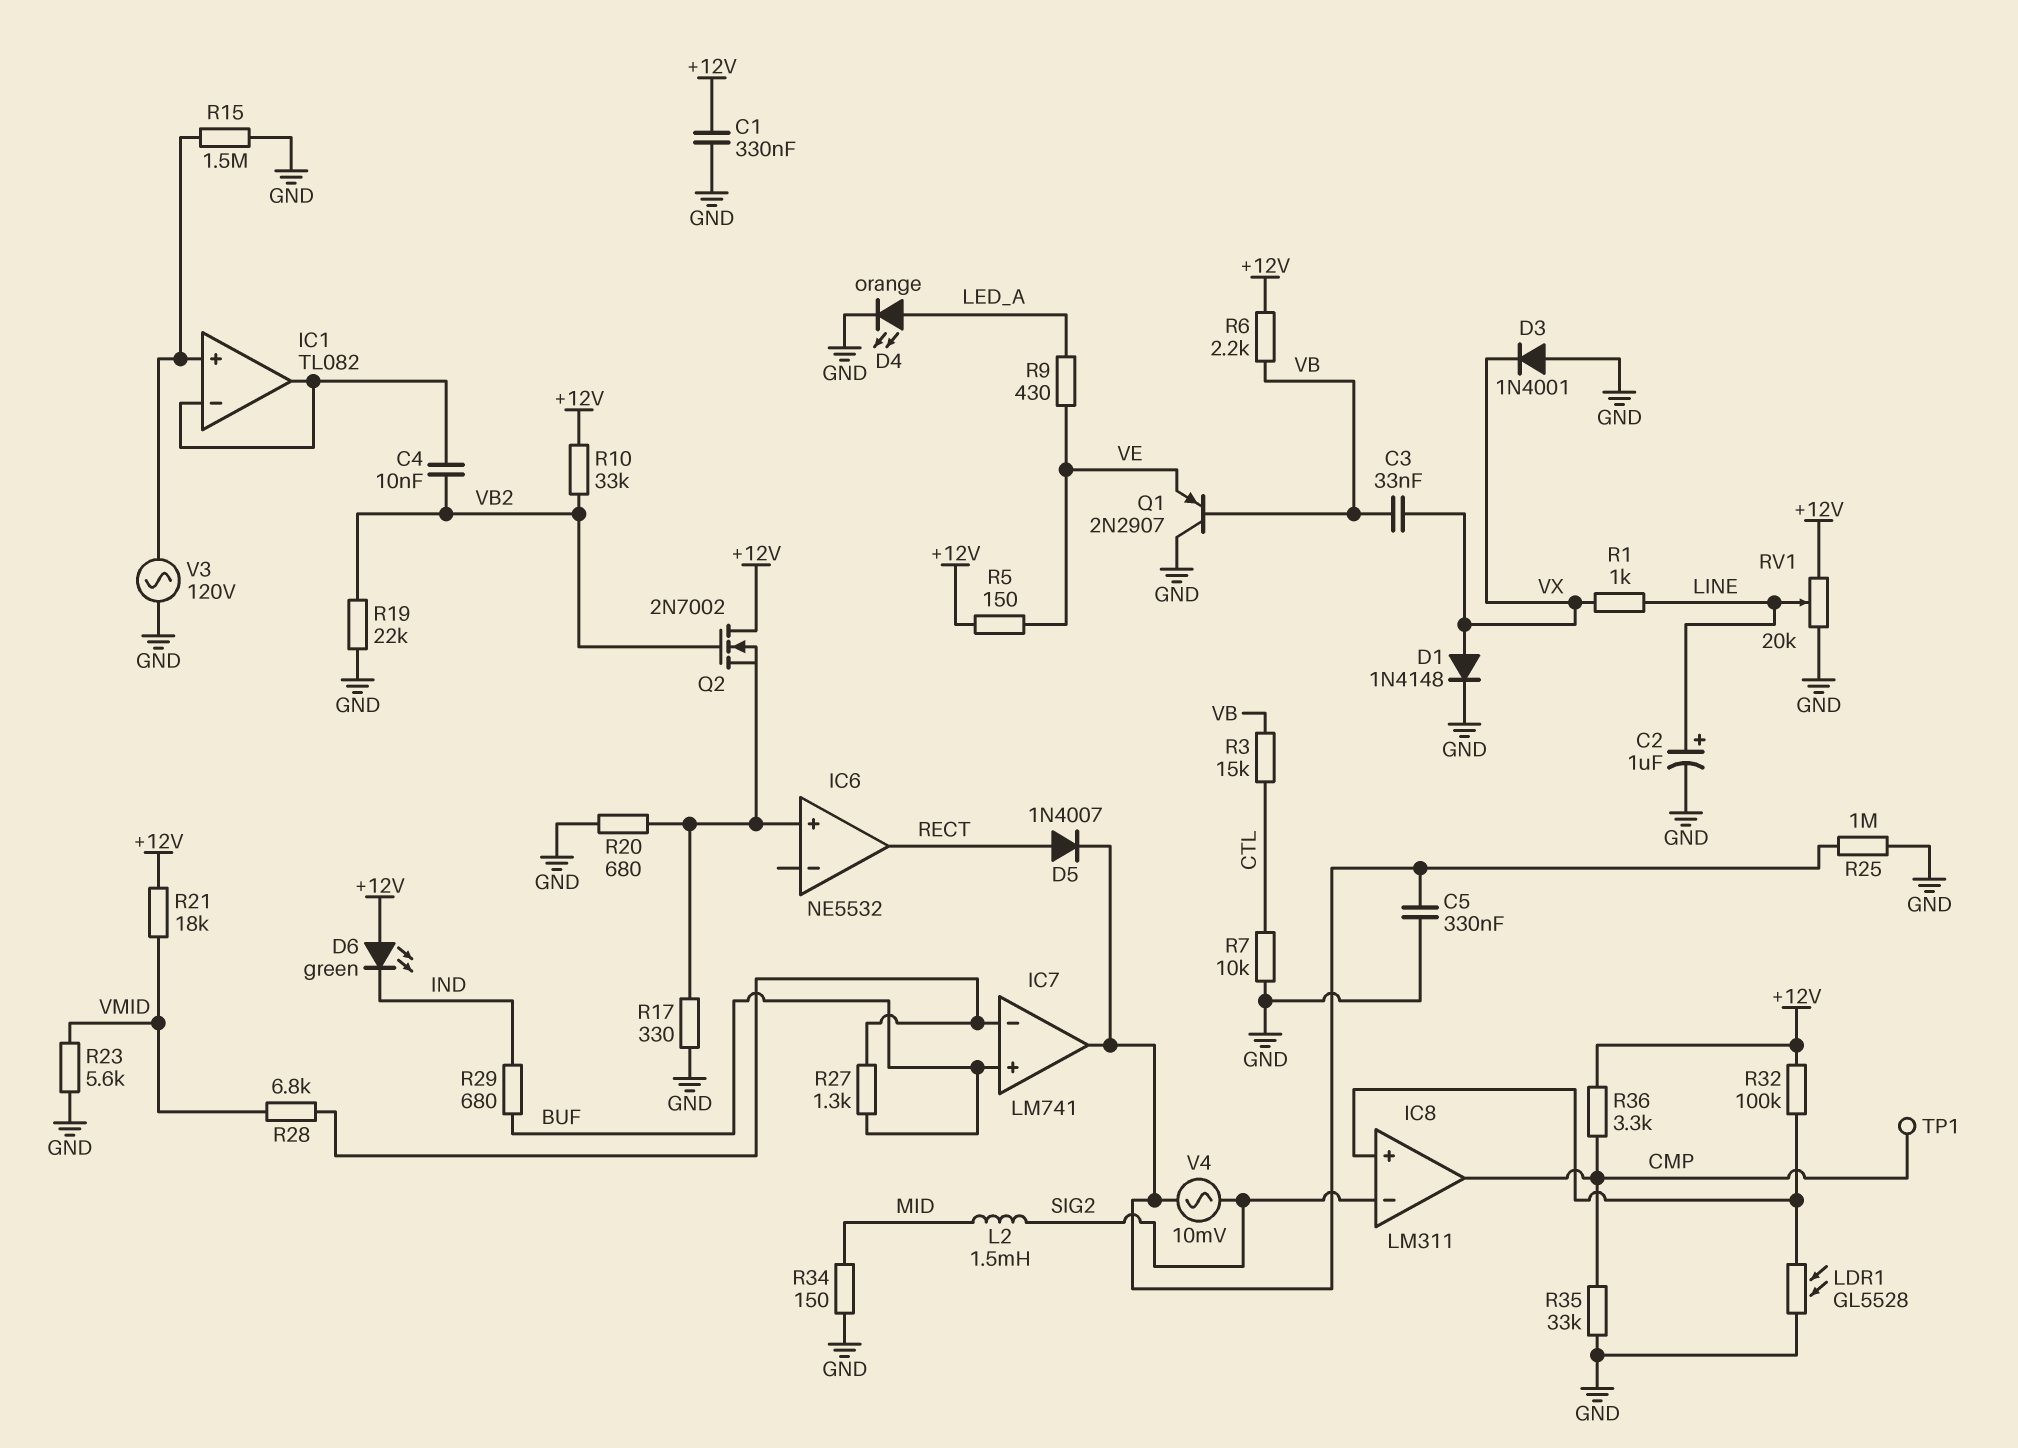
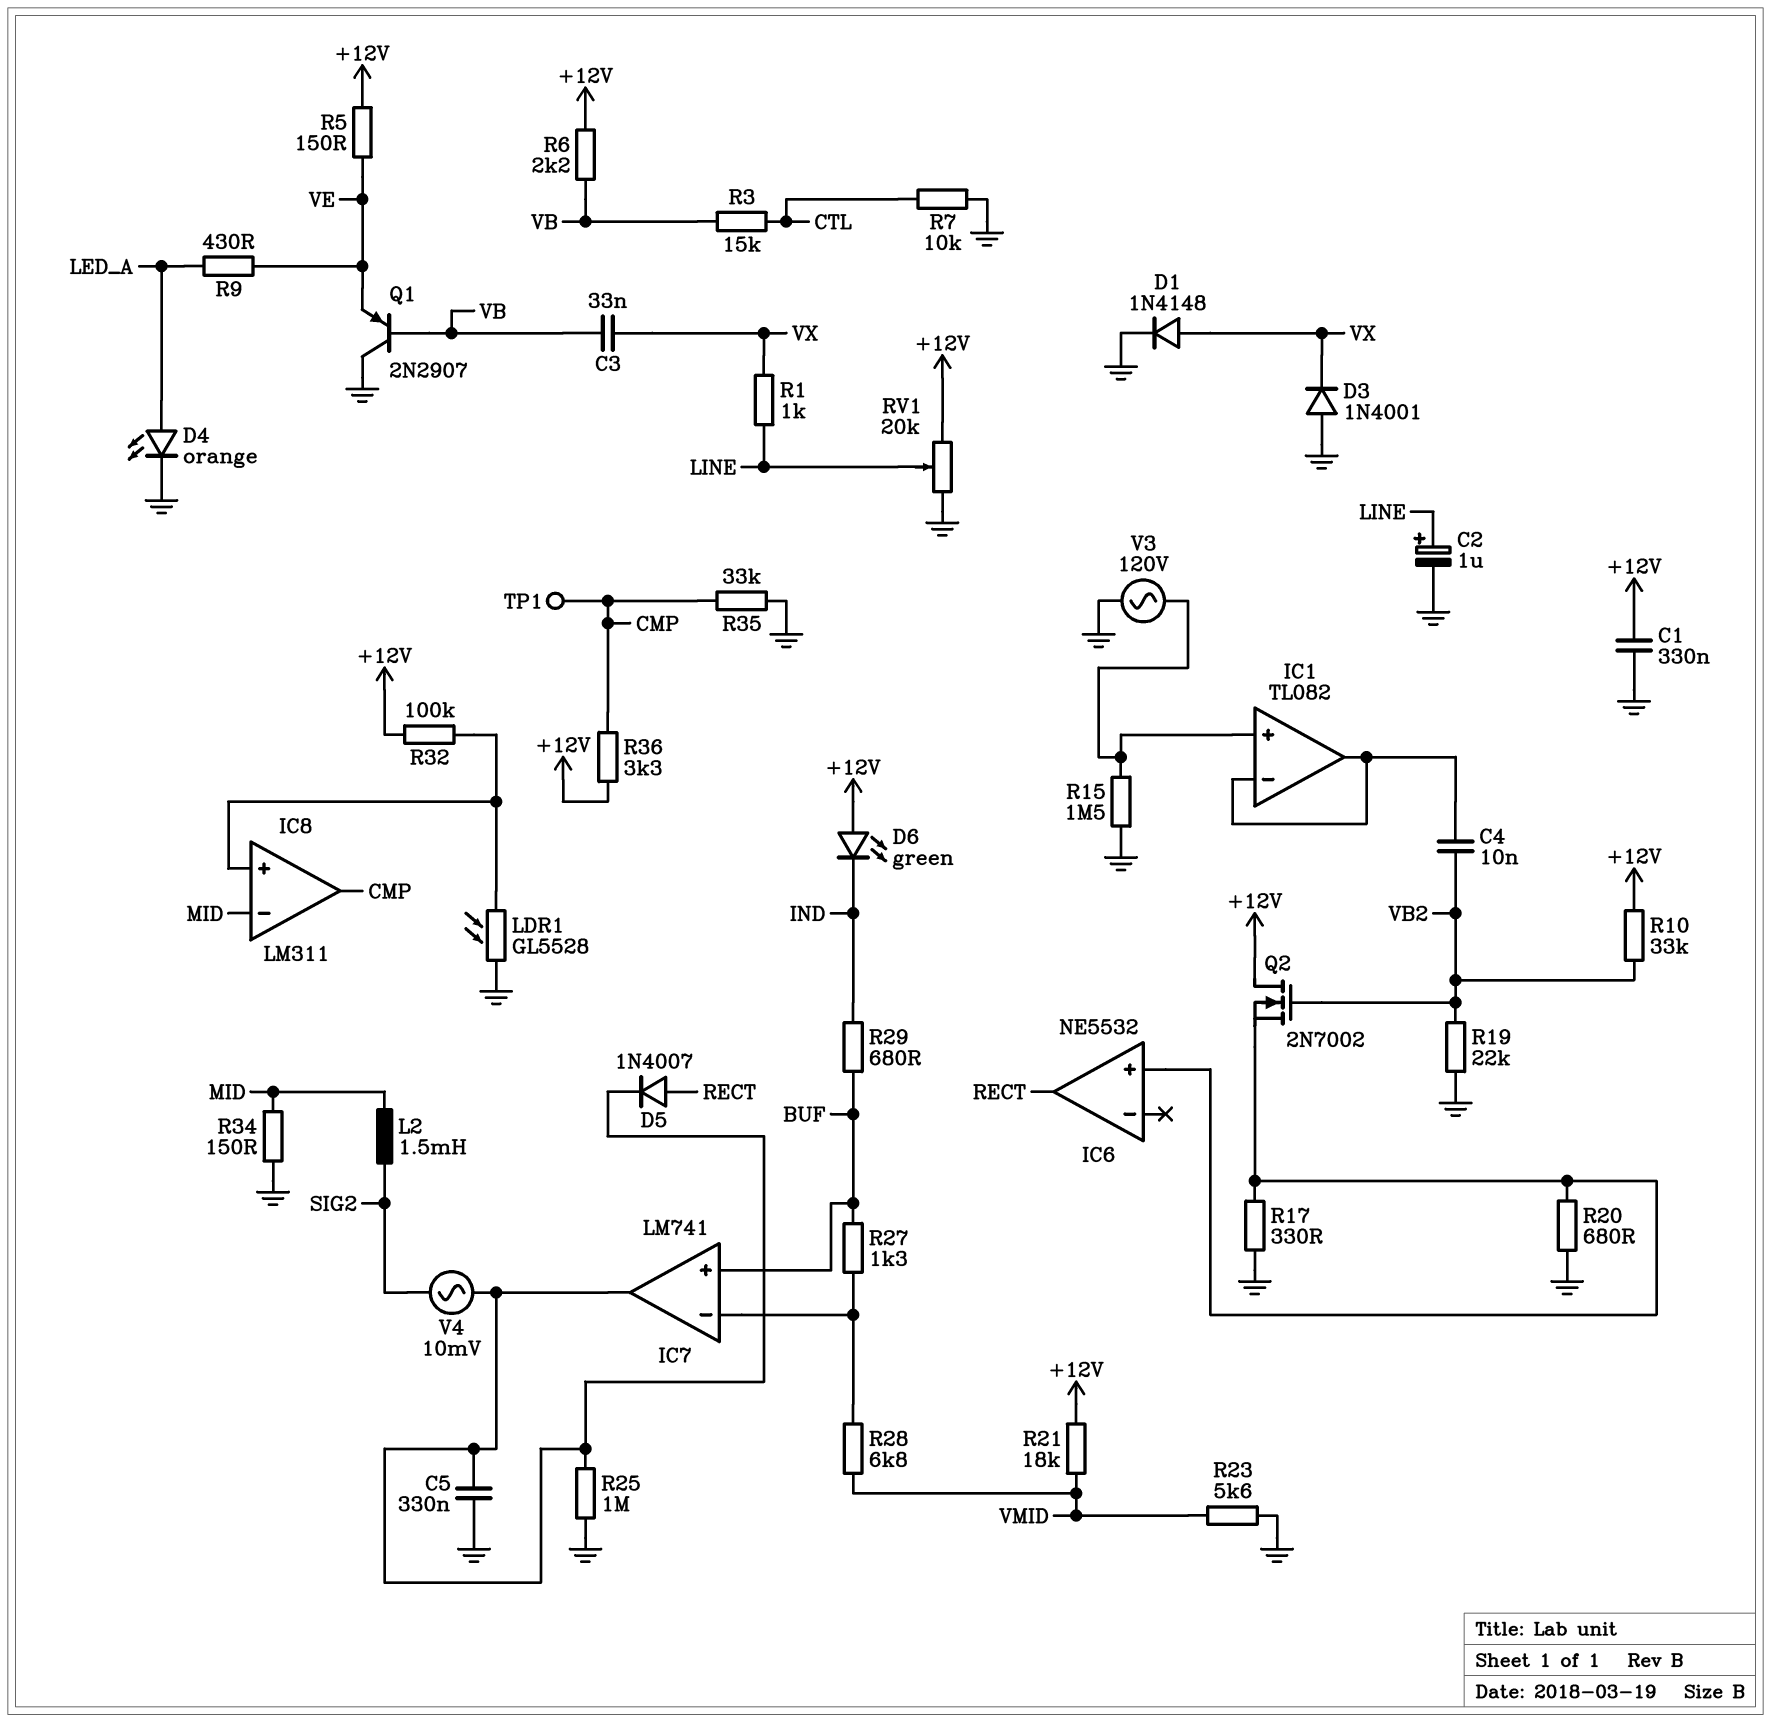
IC8 pin in-: SIG2 -> MID

